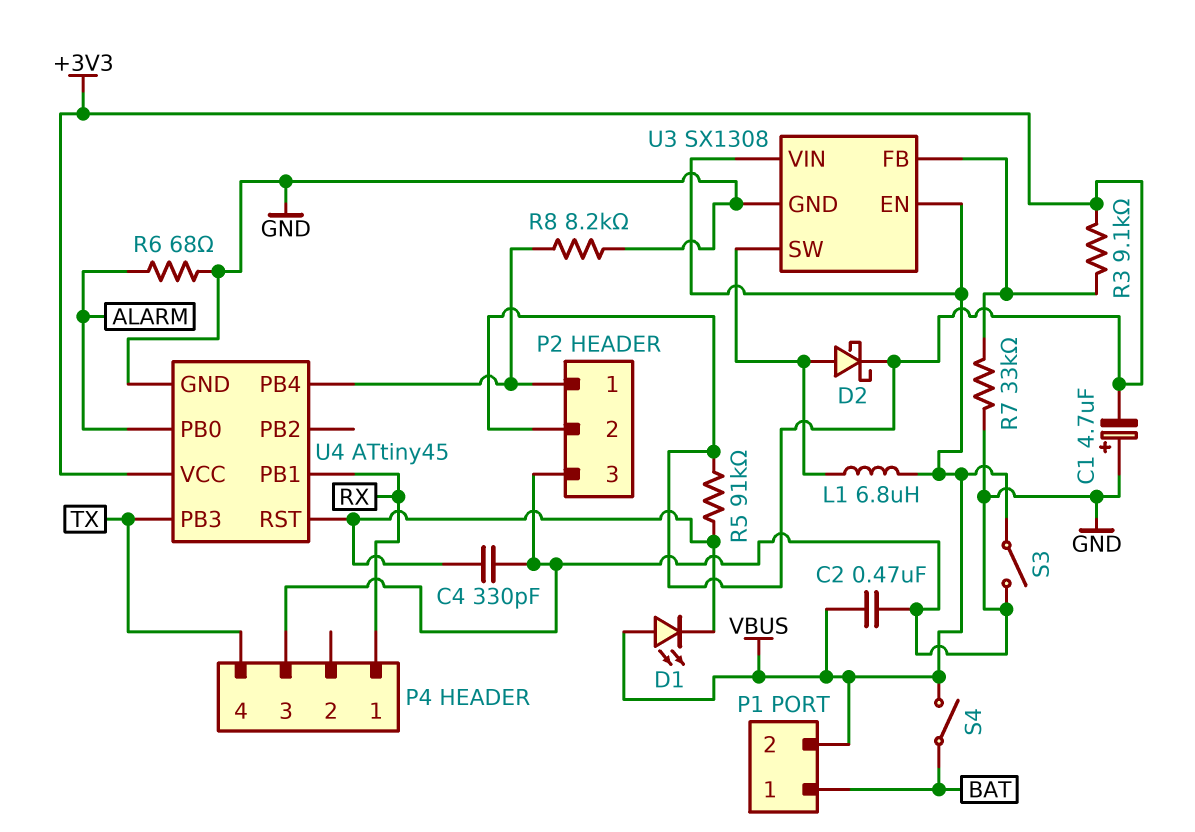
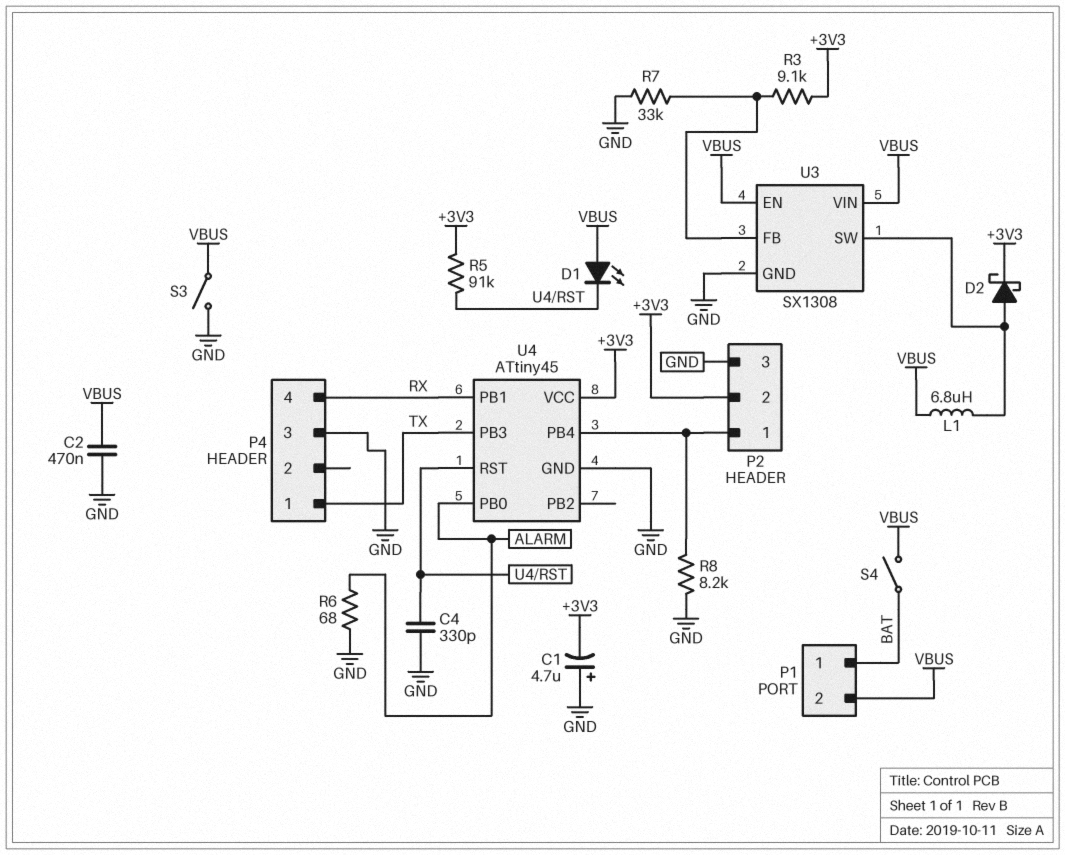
P4 pin 1: RX -> TX
P4 pin 4: TX -> RX

